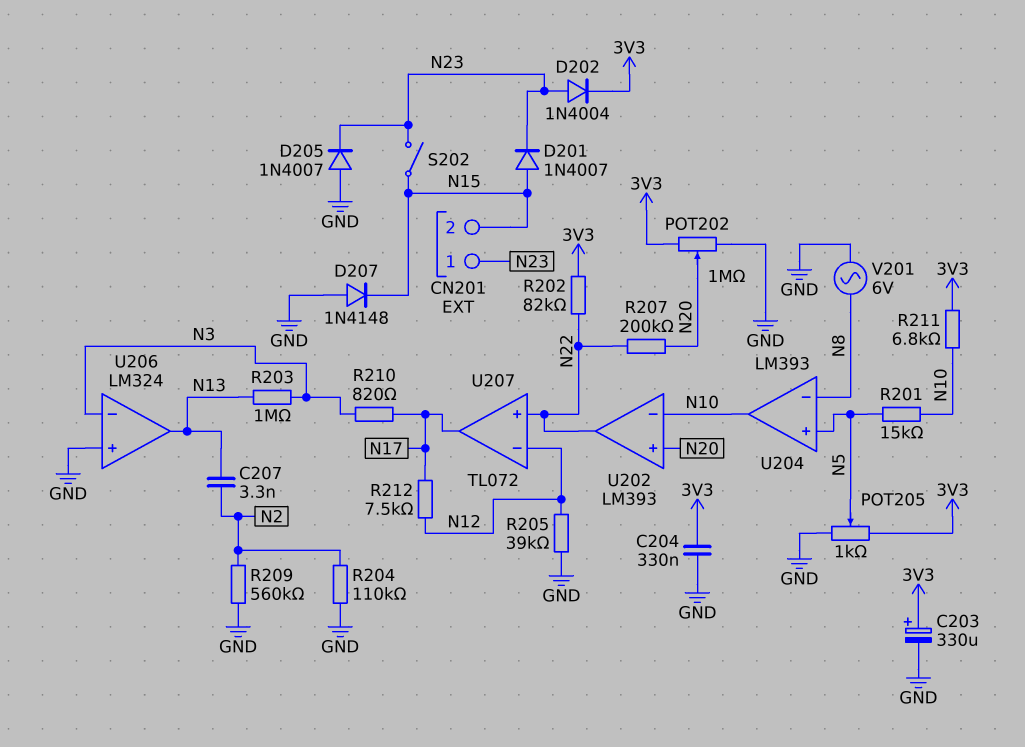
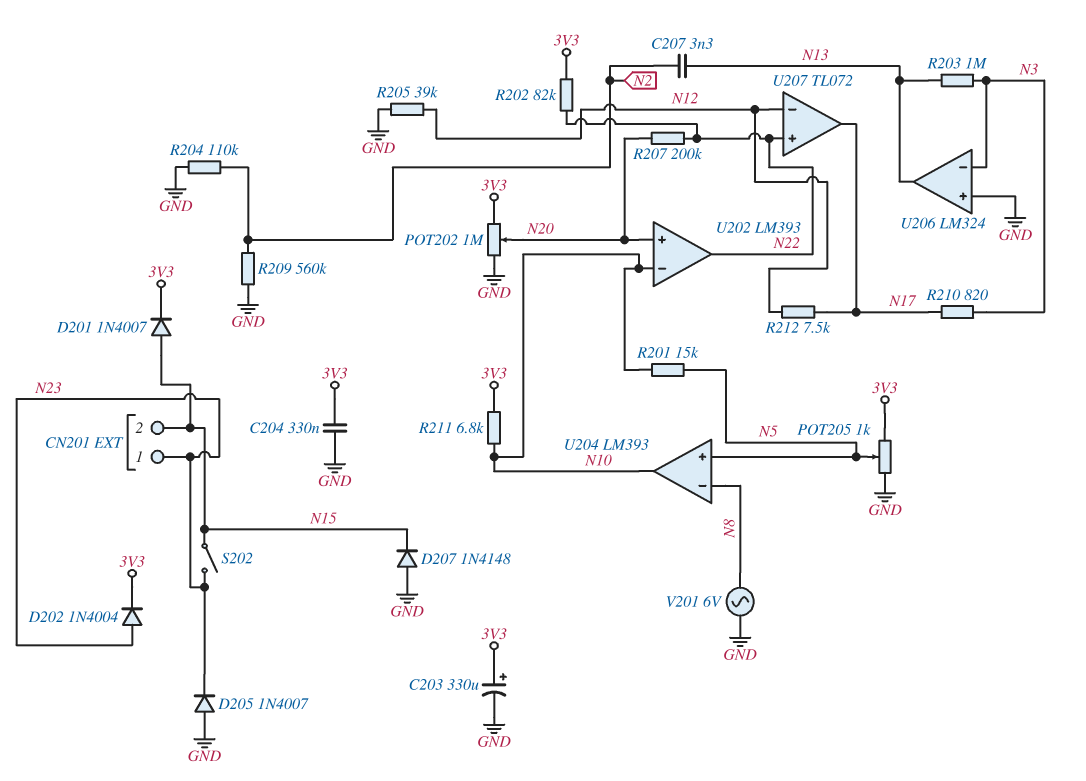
D201: diode 1N4007 (A N15, K N23) -> diode 1N4007 (A N15, K 3V3)

